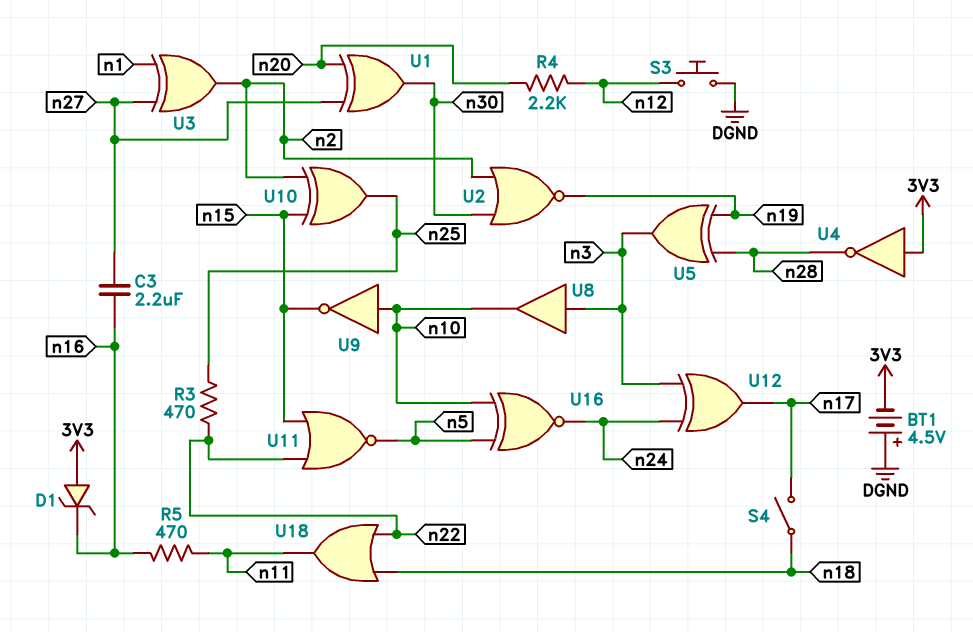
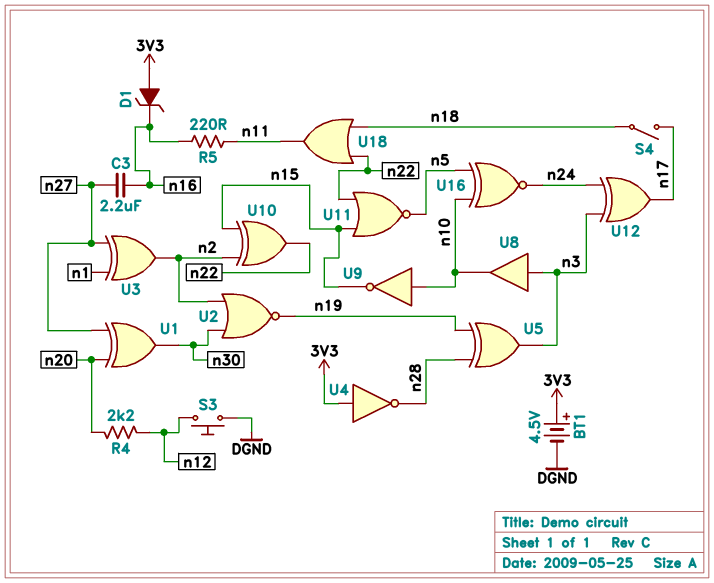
BT1: 4.5V (plus DGND, minus 3V3) -> 4.5V (plus 3V3, minus DGND)
R3: 470 (n22, n25) -> none
R5: 470 (n11, n16) -> 220 (n11, n16)
U10: XOR (in n2, in n15, out n25) -> XOR (in n2, in n15, out n22)

